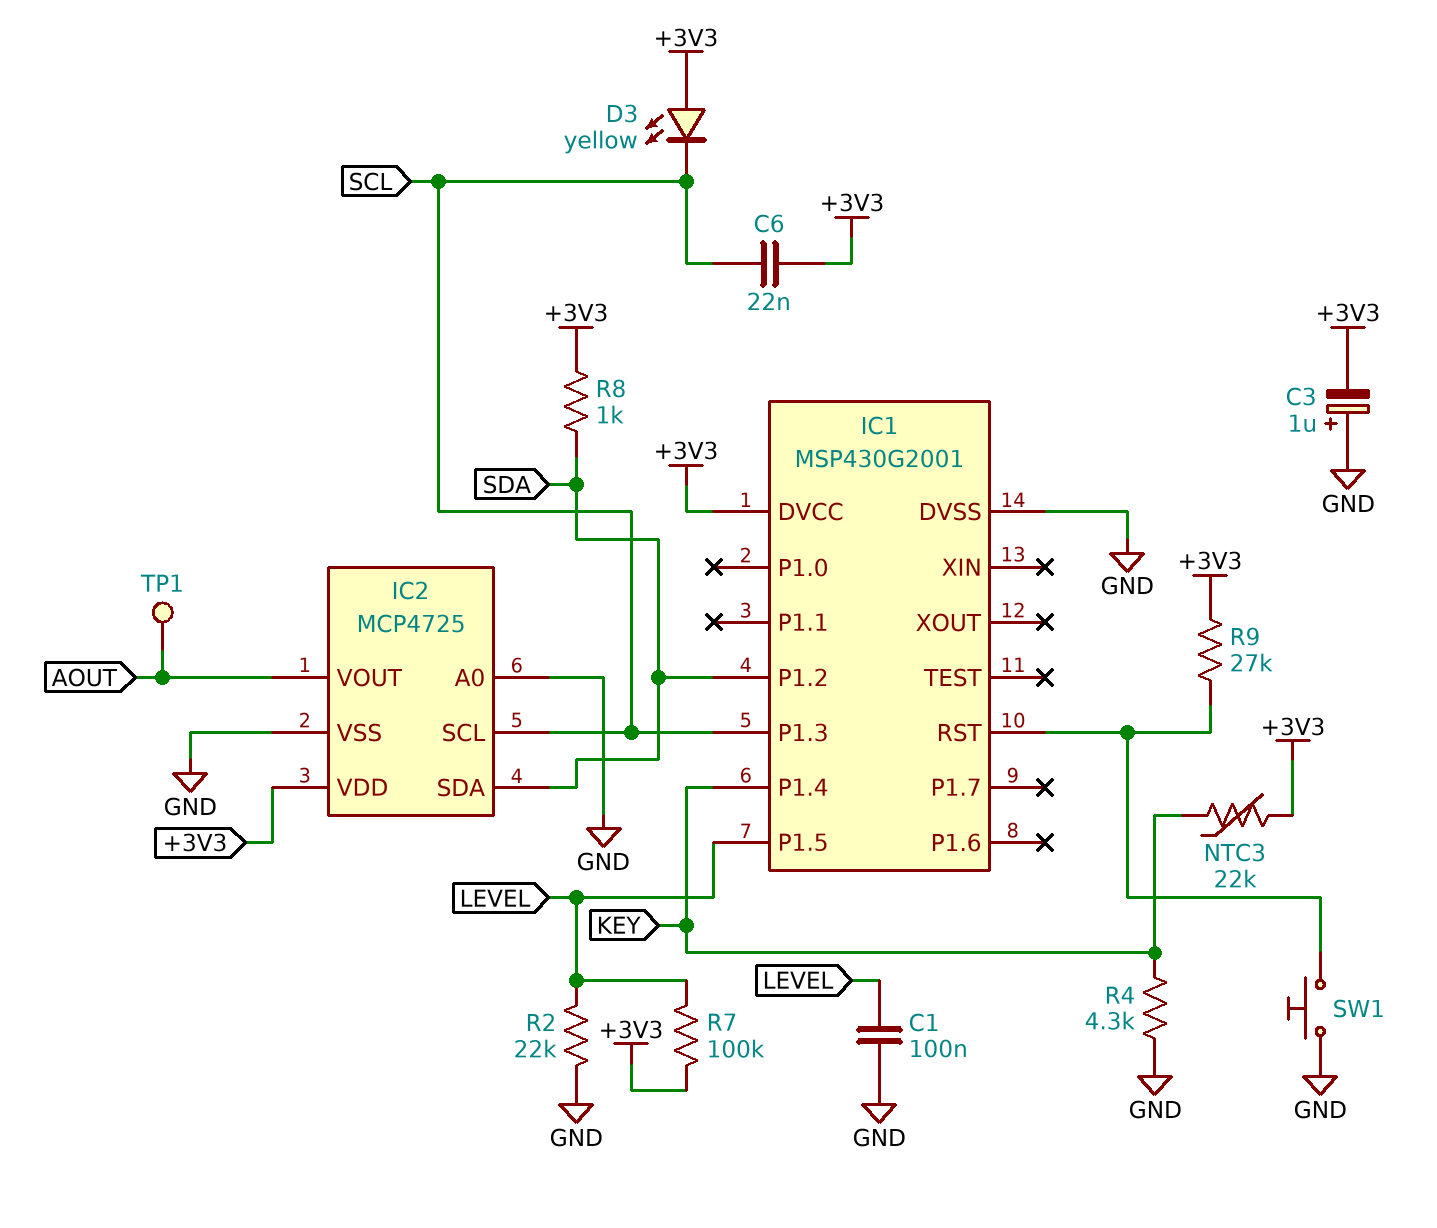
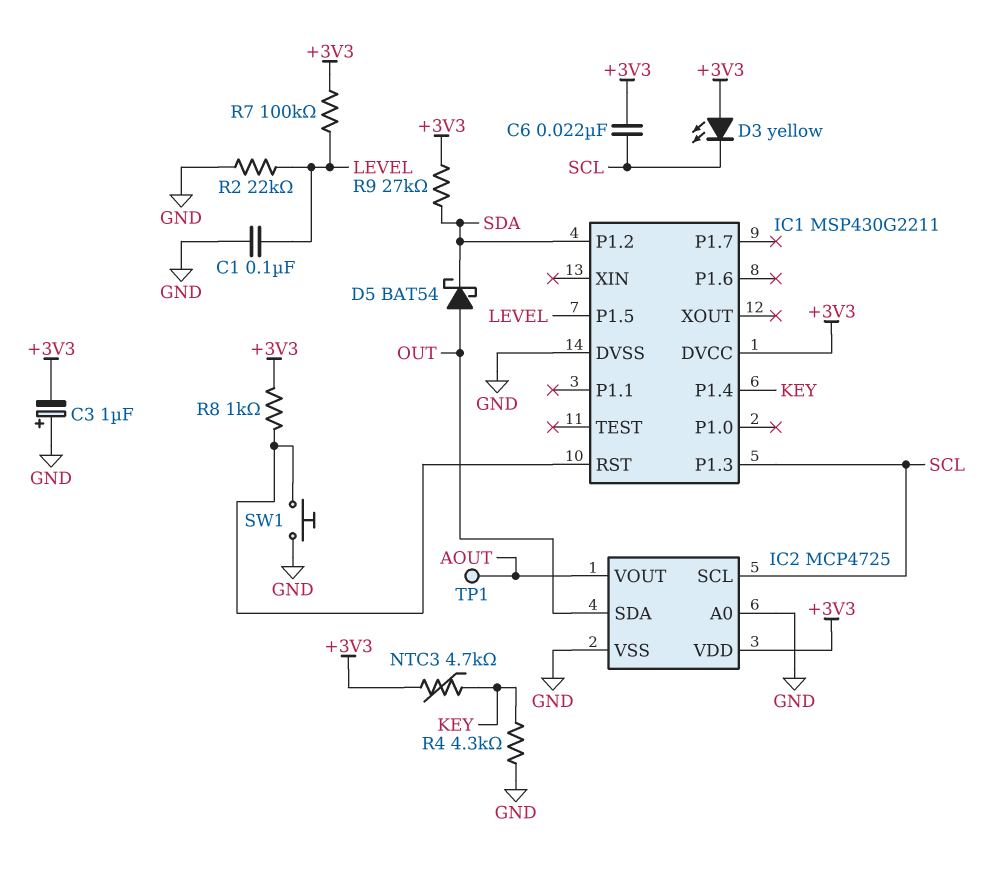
D5: none -> schottky BAT54 (A OUT, K SDA)
IC1: MSP430G2001 -> MSP430G2211
IC2 pin SDA: SDA -> OUT
NTC3: 22k (+3V3, KEY) -> 4.7k (+3V3, KEY)
R8: 1k (+3V3, SDA) -> 1k (+3V3, IC1/RST)
R9: 27k (+3V3, IC1/RST) -> 27k (+3V3, SDA)

